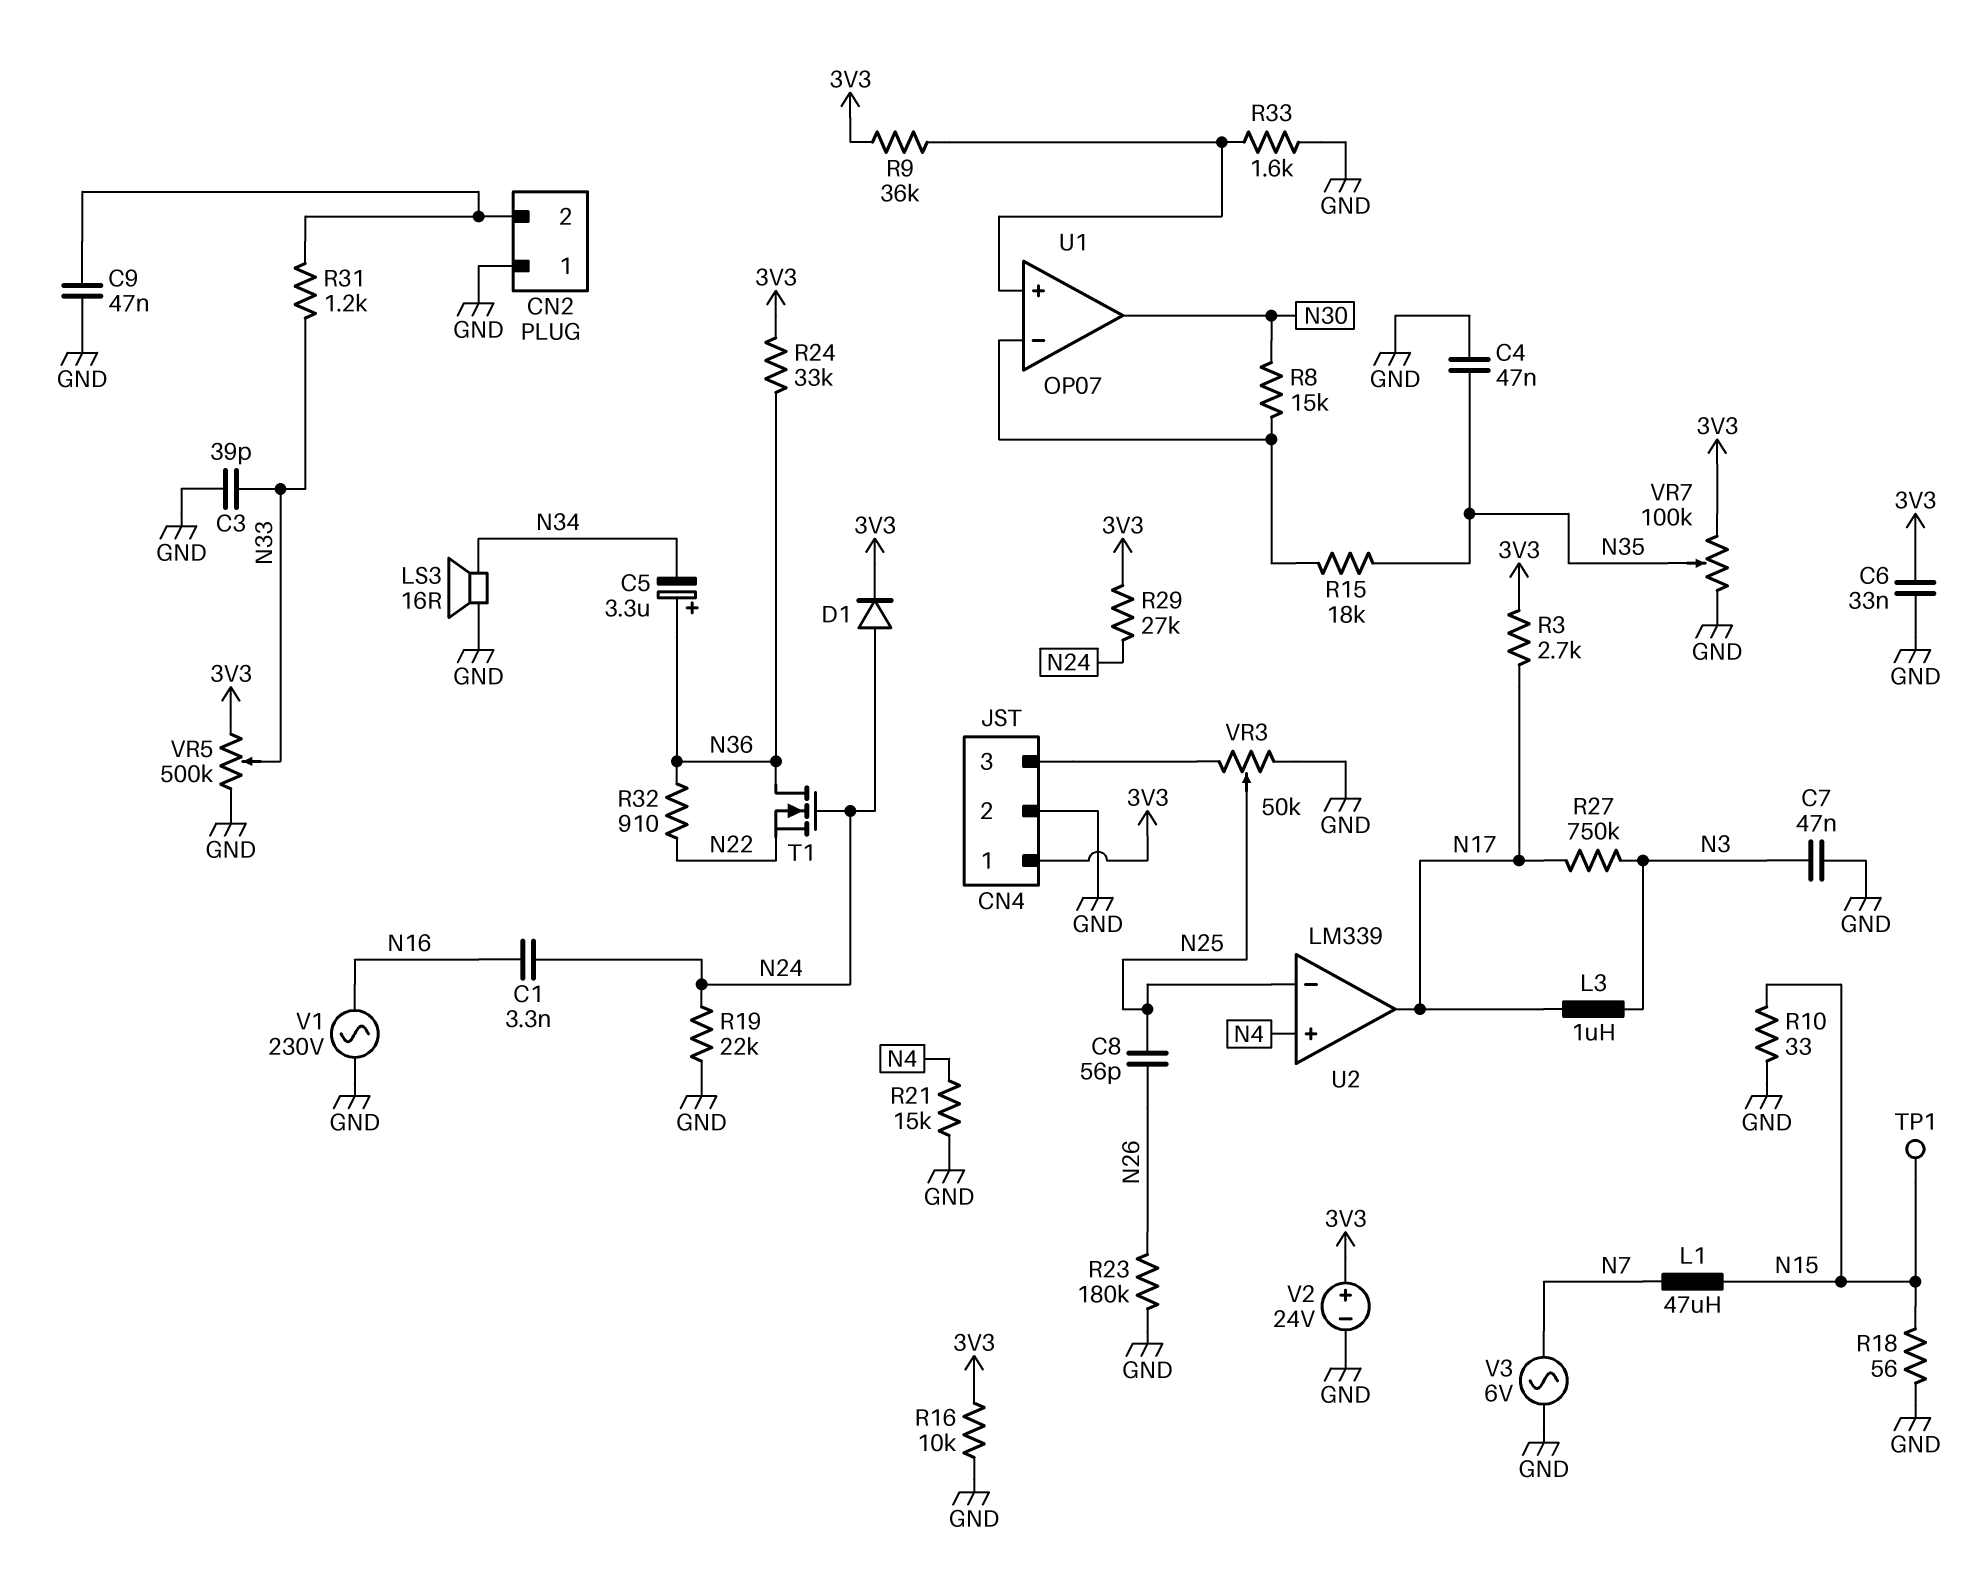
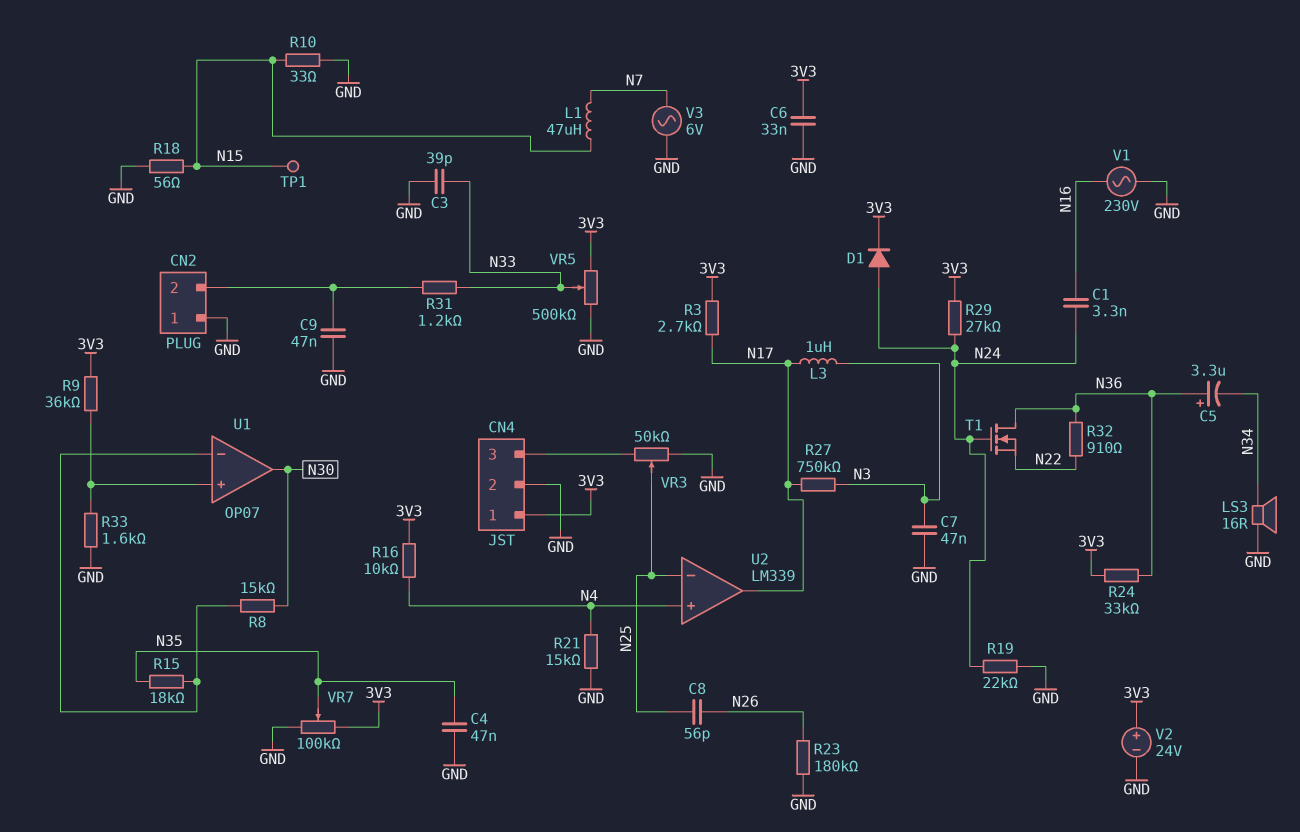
R16: 10k (3V3, GND) -> 10k (3V3, N4)

